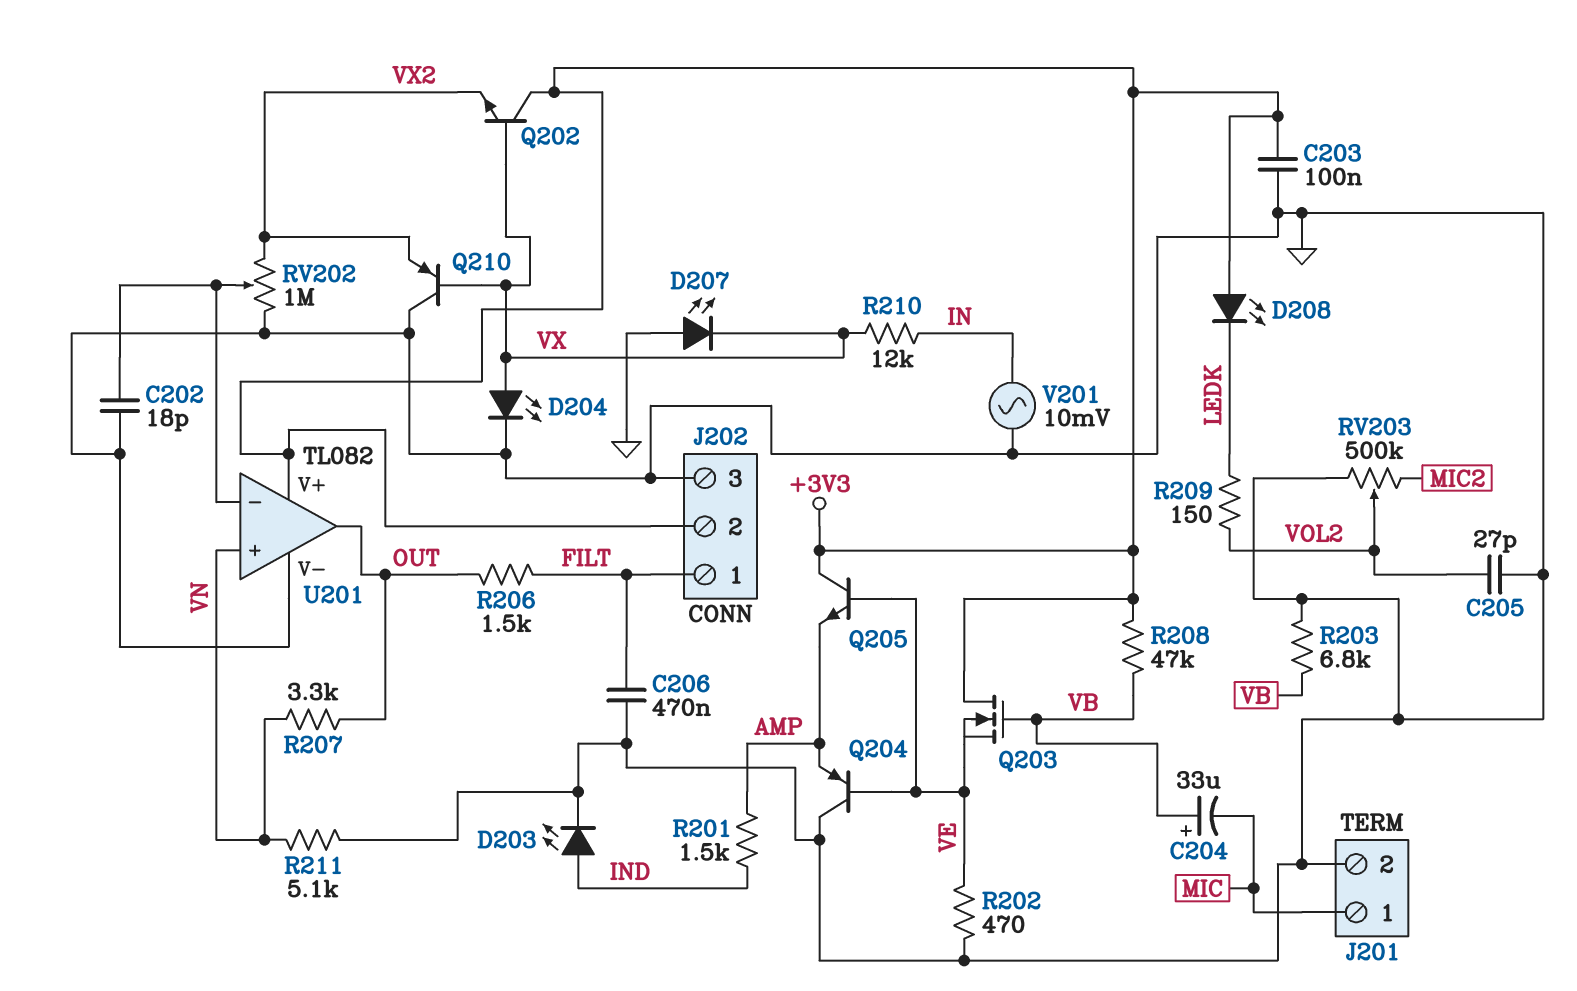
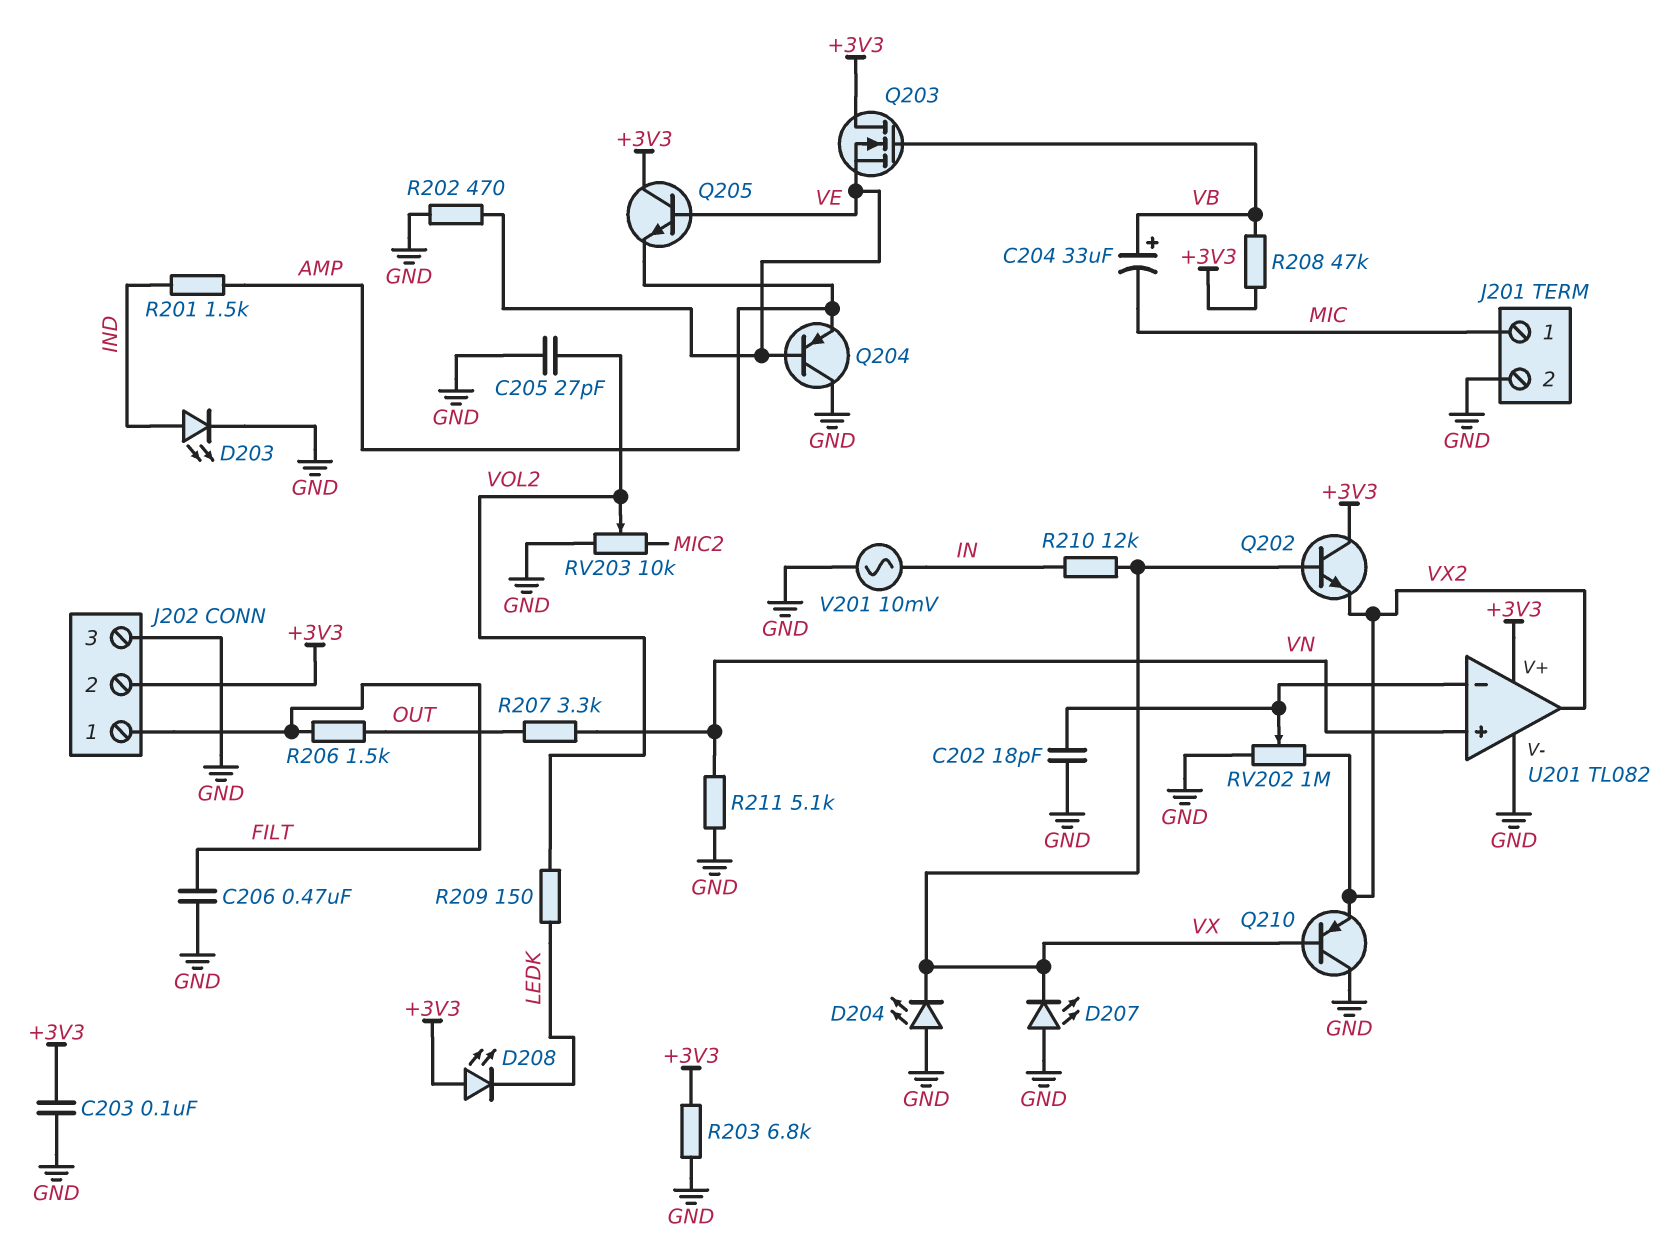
D204: LED (A VX, K GND) -> LED (A GND, K VX)
R203: 6.8k (GND, VB) -> 6.8k (+3V3, GND)
RV203: 500k (GND, MIC2, wiper VOL2) -> 10k (GND, MIC2, wiper VOL2)
U201 pin out: OUT -> VX2

